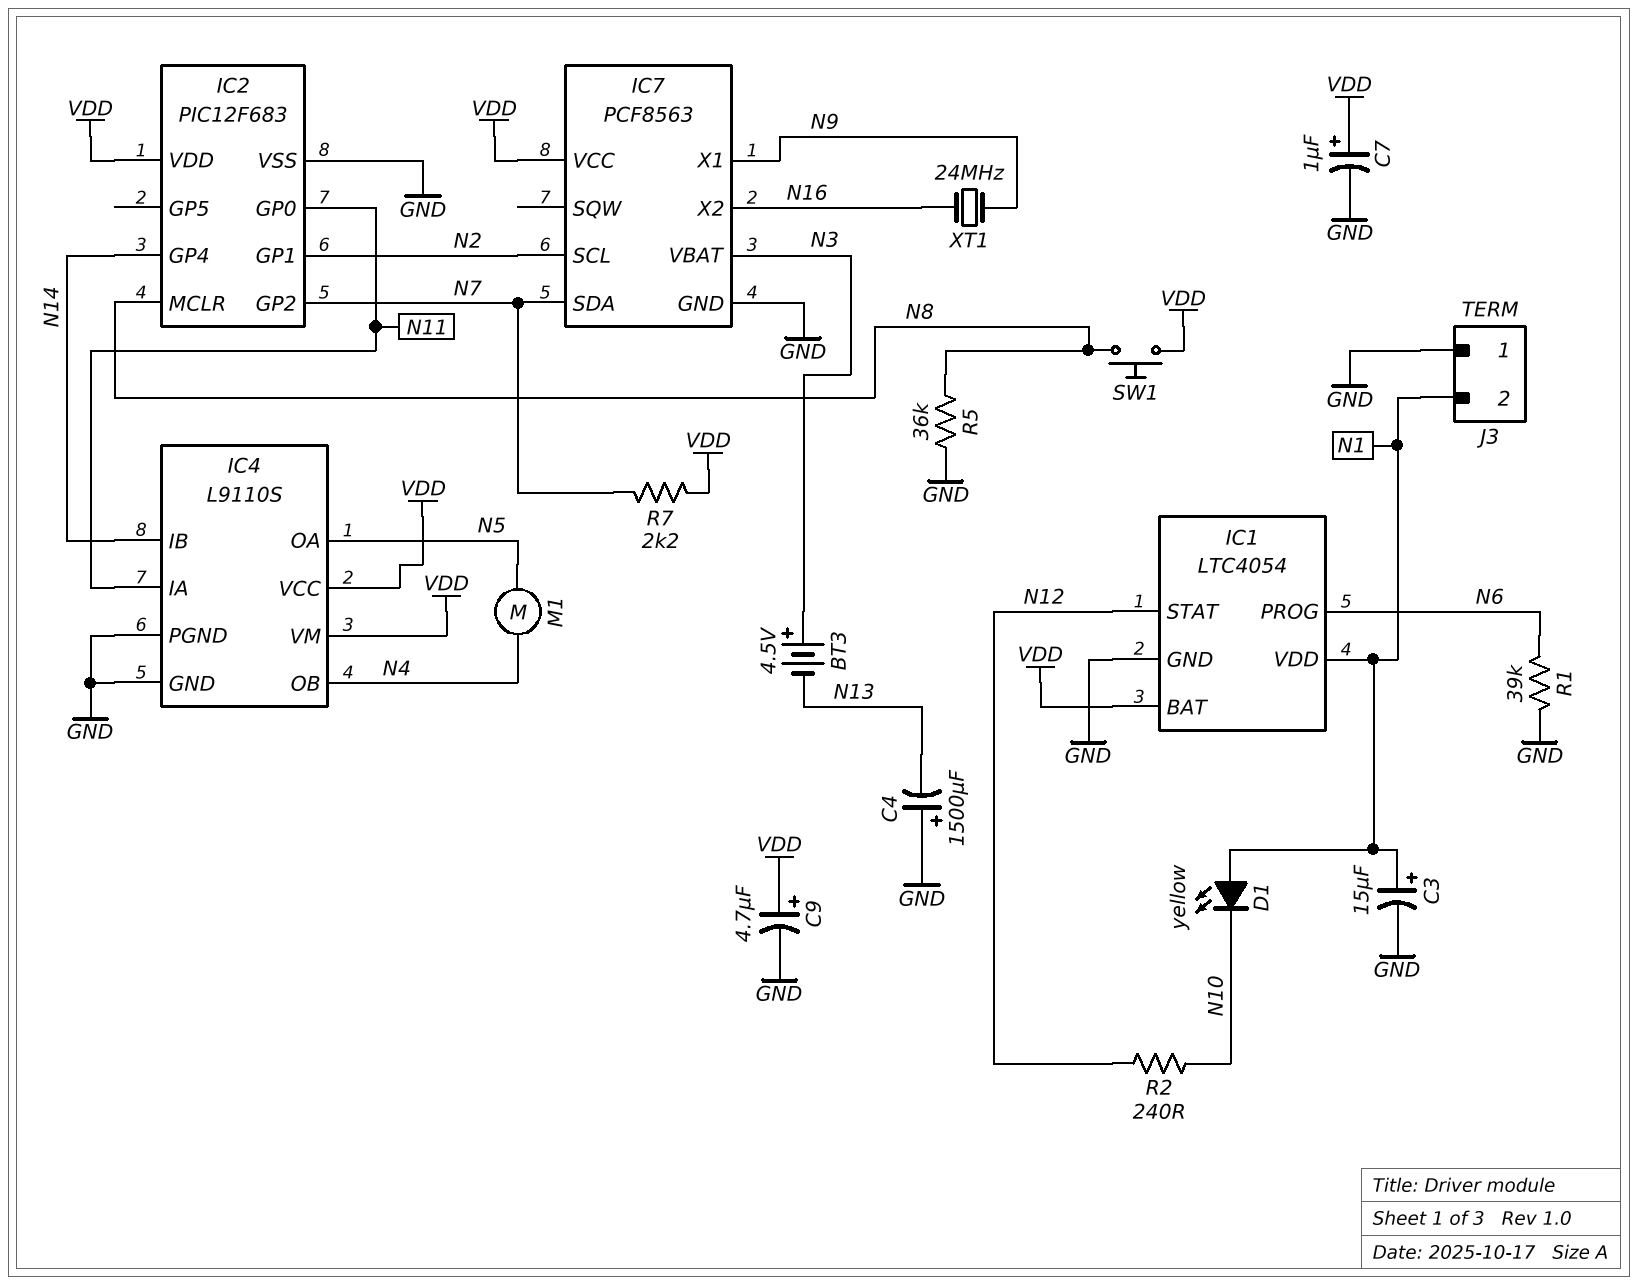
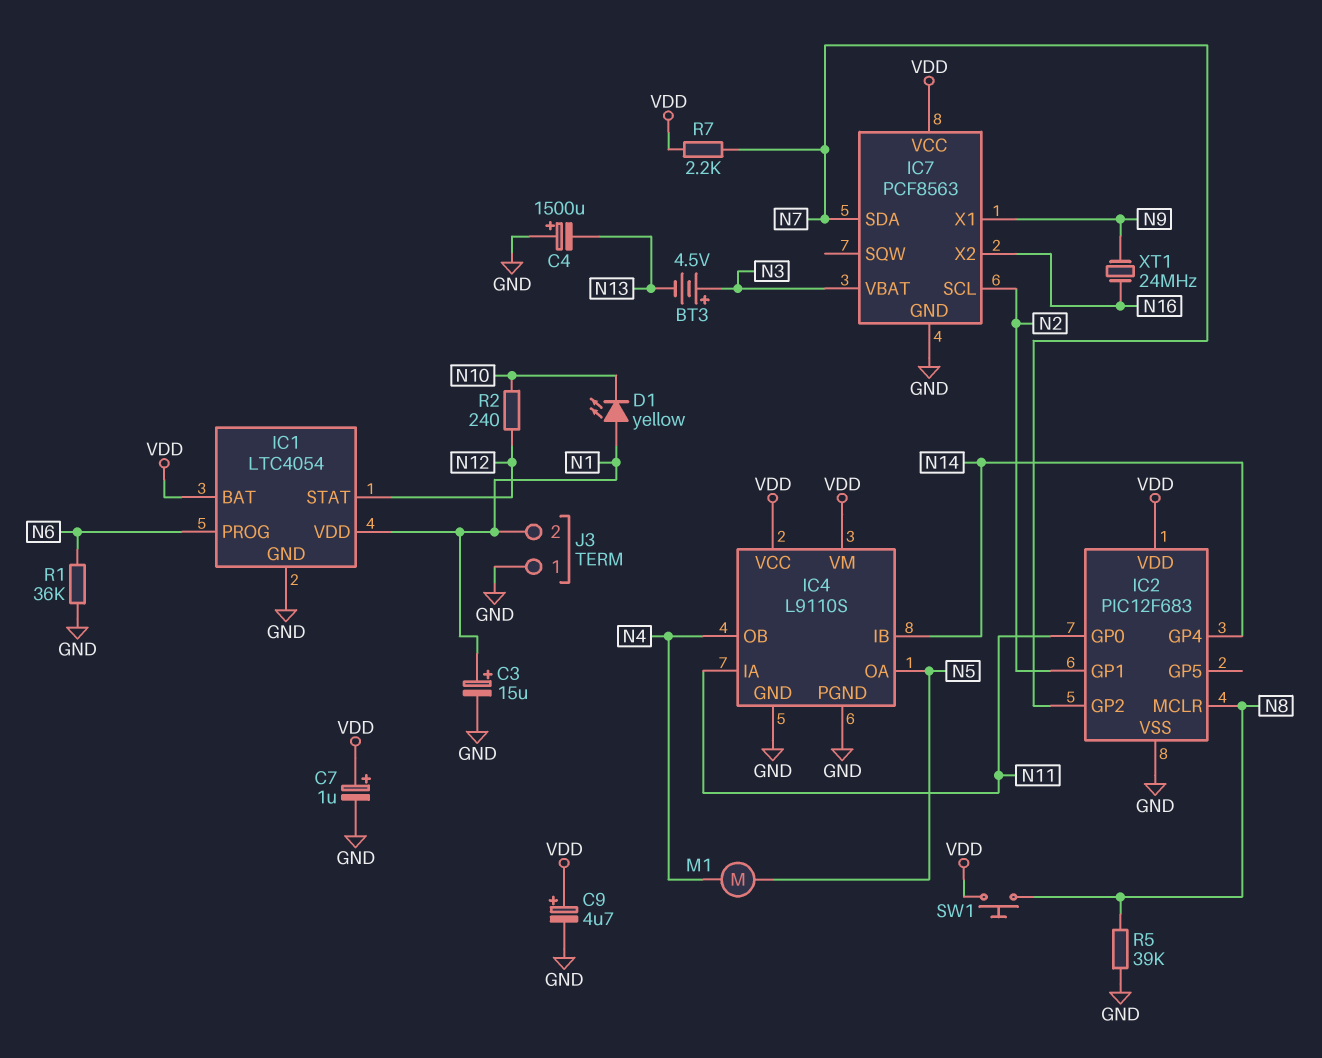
R1: 39k (GND, N6) -> 36k (GND, N6)
R5: 36k (GND, N8) -> 39k (GND, N8)

